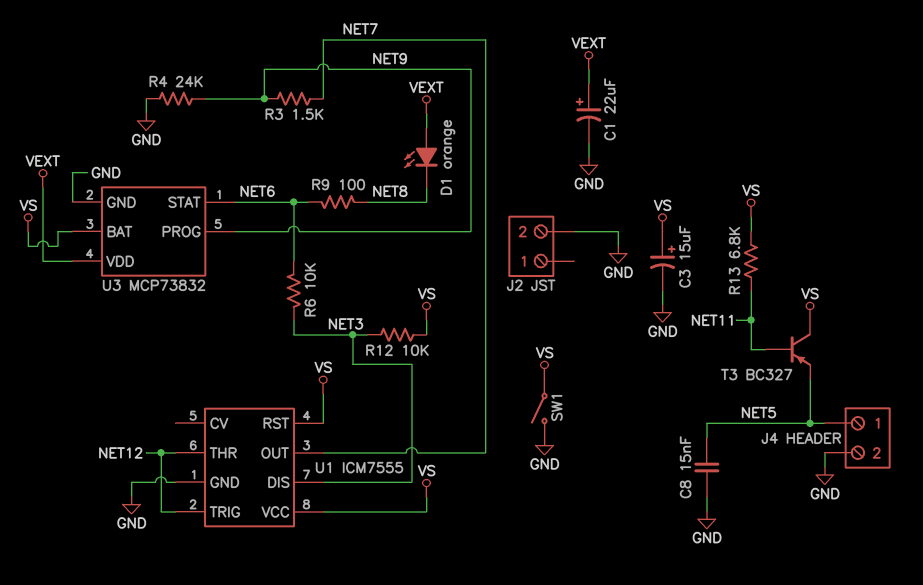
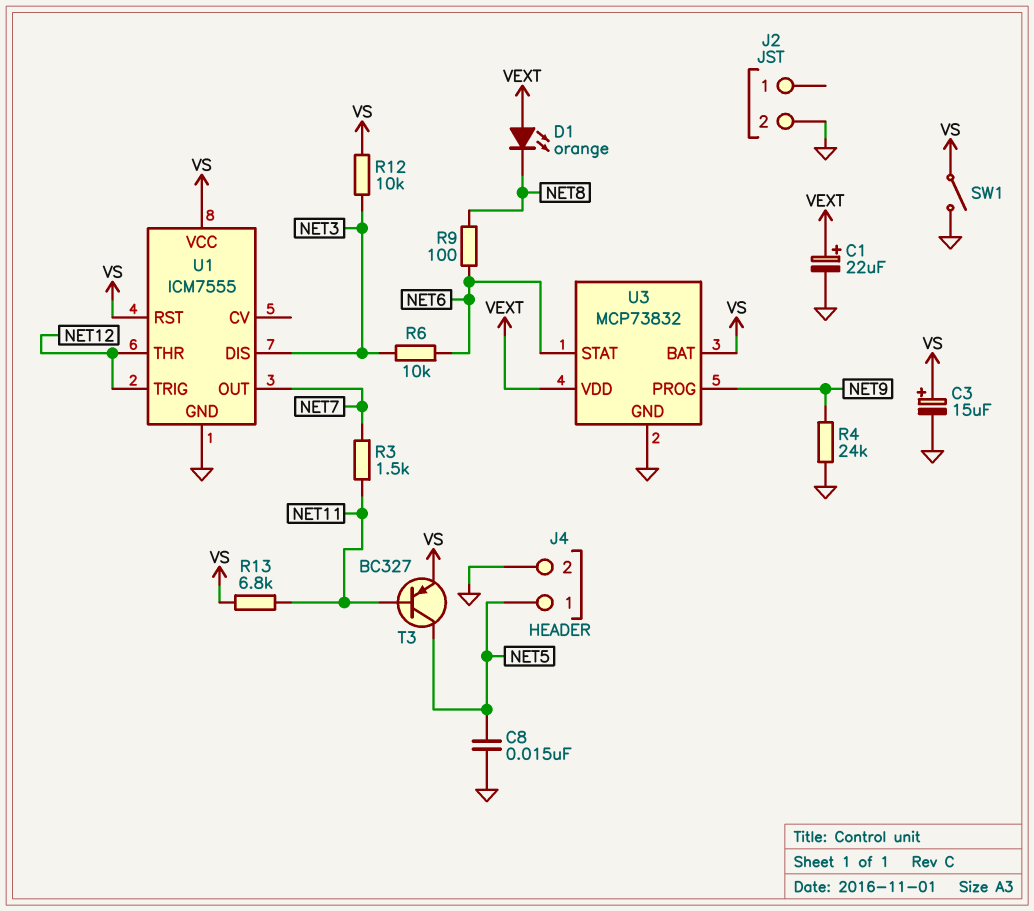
R3: 1.5k (NET7, NET9) -> 1.5k (NET7, NET11)
T3: PNP BC327 (B NET11, C VS, E NET5) -> PNP BC327 (B NET11, C NET5, E VS)

